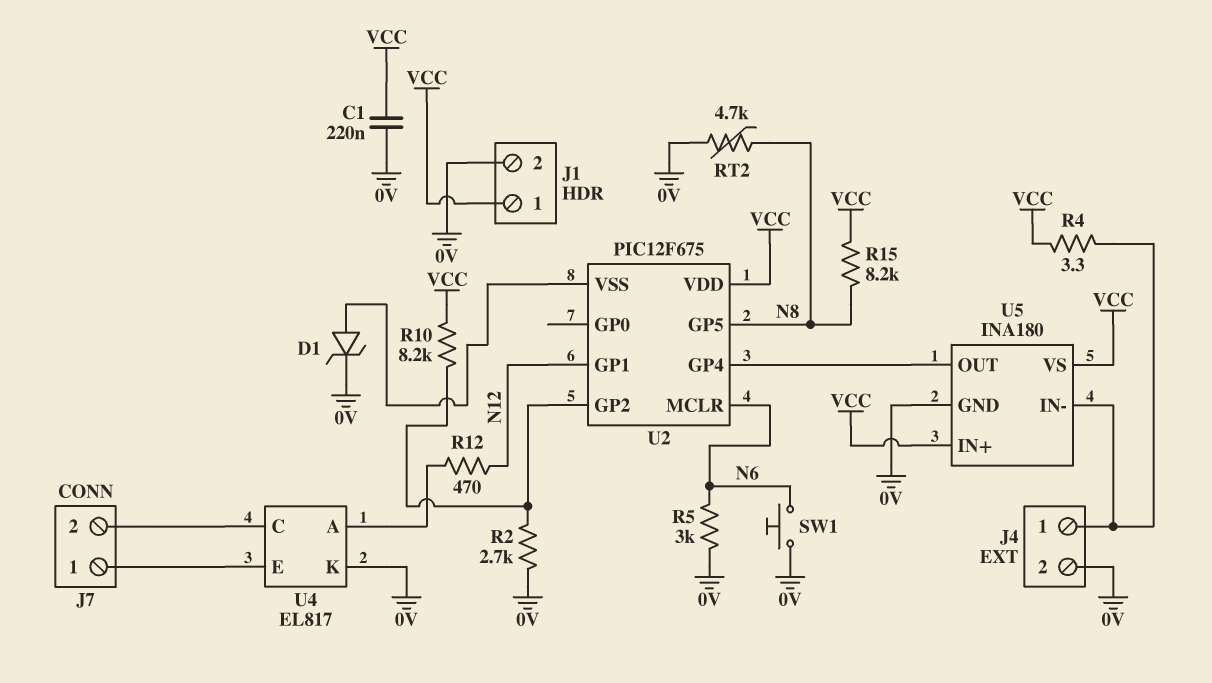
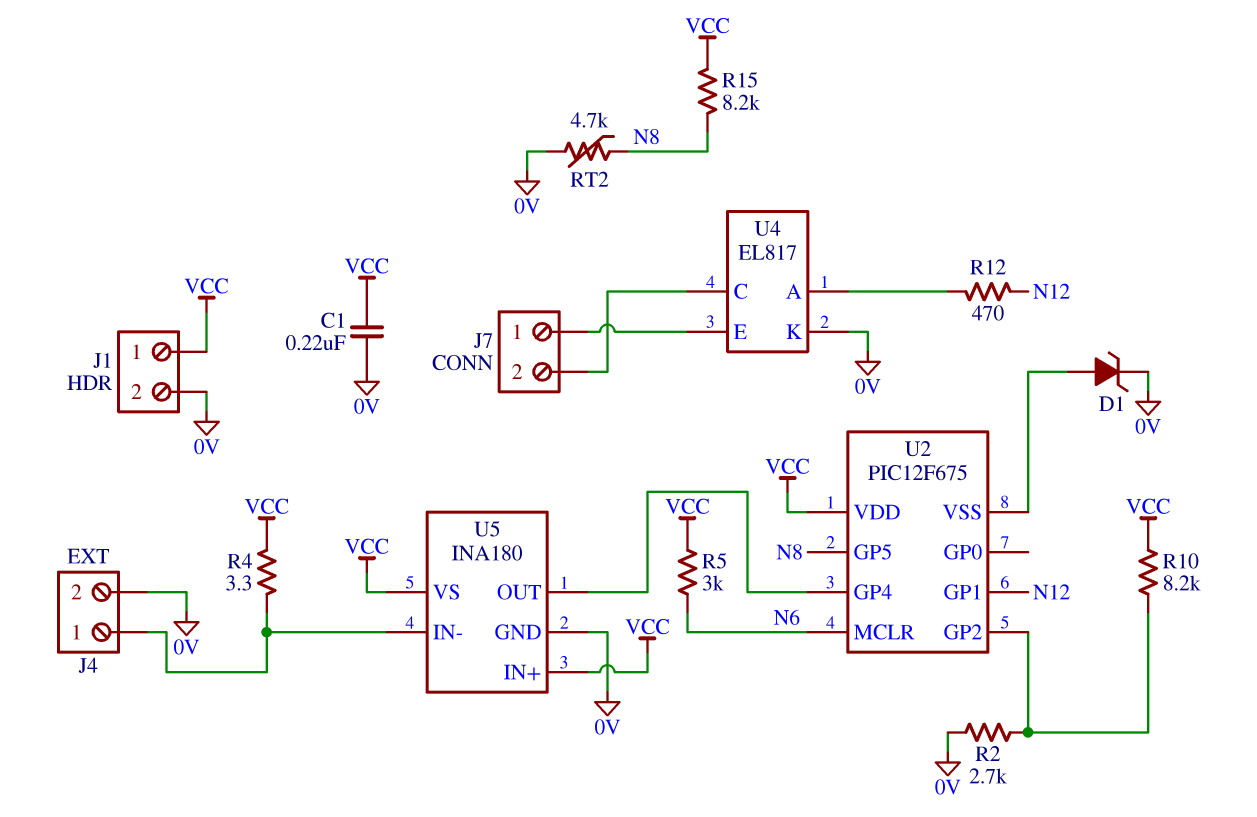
R5: 3k (0V, N6) -> 3k (N6, VCC)
SW1: button (0V, N6) -> none

